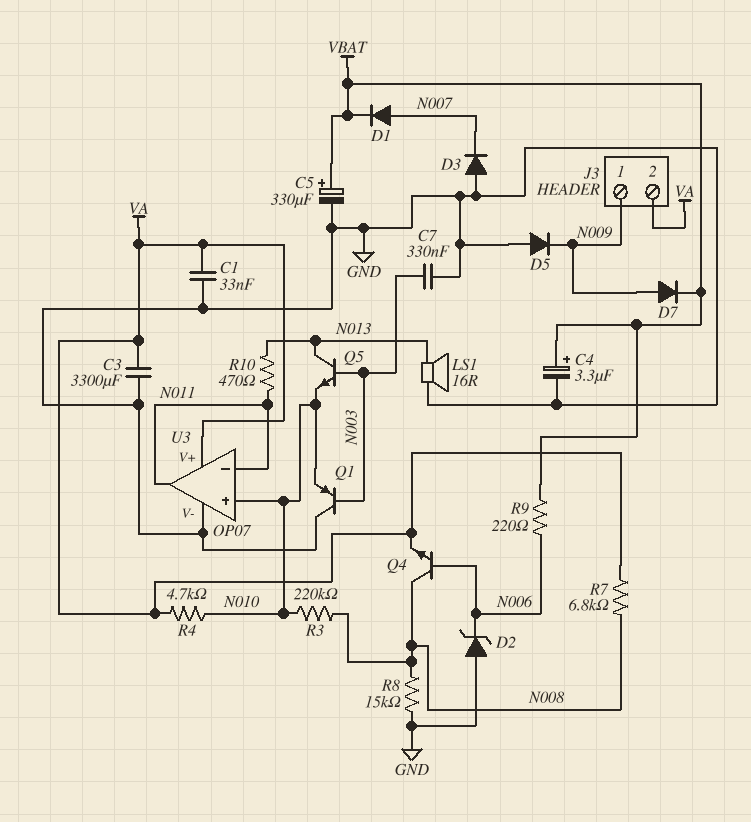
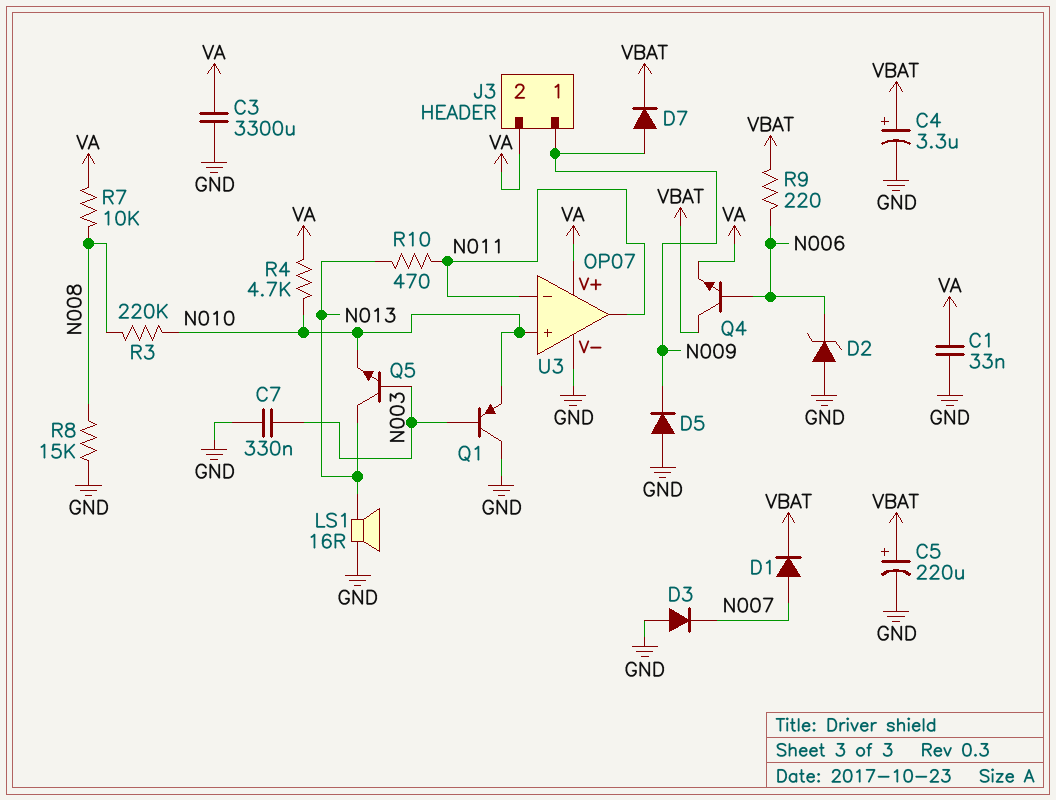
C5: 330uF (plus VBAT, minus GND) -> 220uF (plus VBAT, minus GND)
Q4: NPN (B N006, C N008, E VA) -> NPN (B N006, C VBAT, E VA)
R7: 6.8k (N008, VA) -> 10k (N008, VA)

